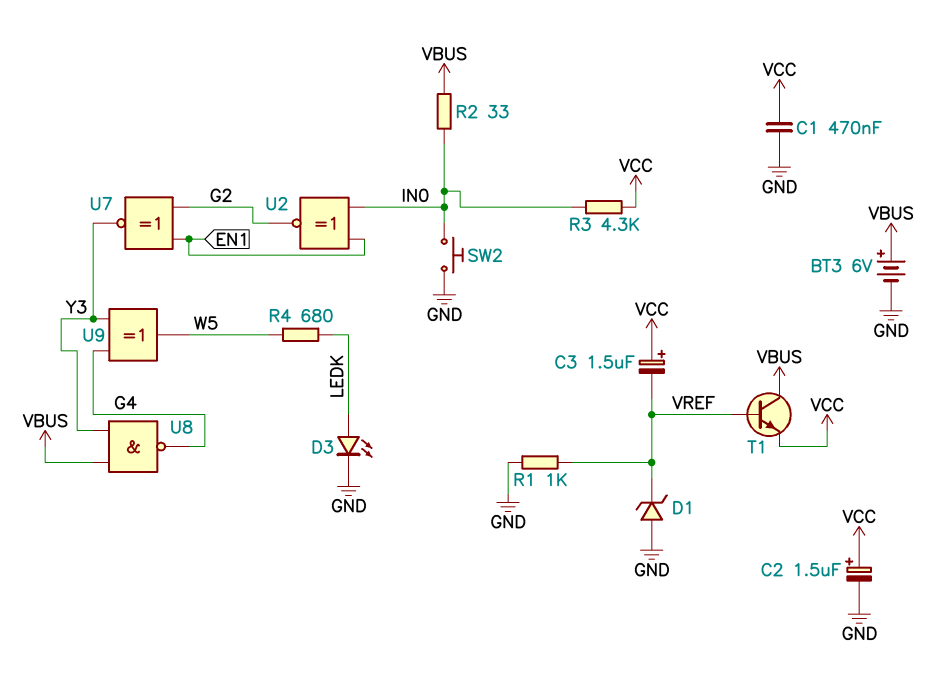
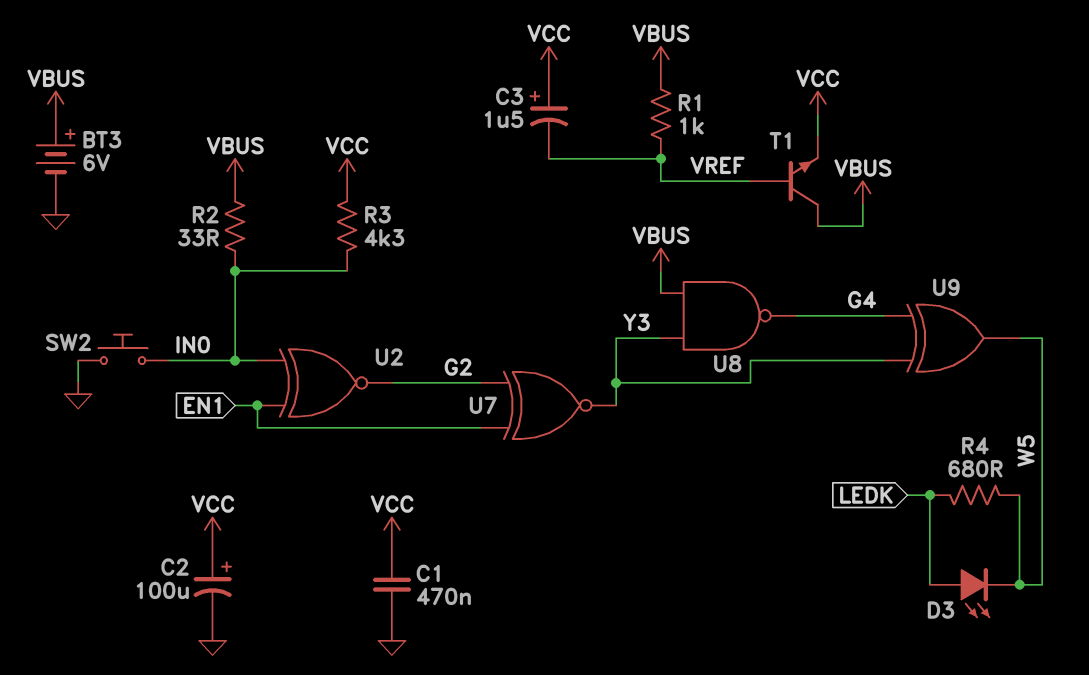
C2: 1.5uF (plus VCC, minus GND) -> 100uF (plus VCC, minus GND)
D1: zener (A GND, K VREF) -> none
D3: LED (A LEDK, K GND) -> LED (A LEDK, K W5)
R1: 1k (GND, VREF) -> 1k (VBUS, VREF)

